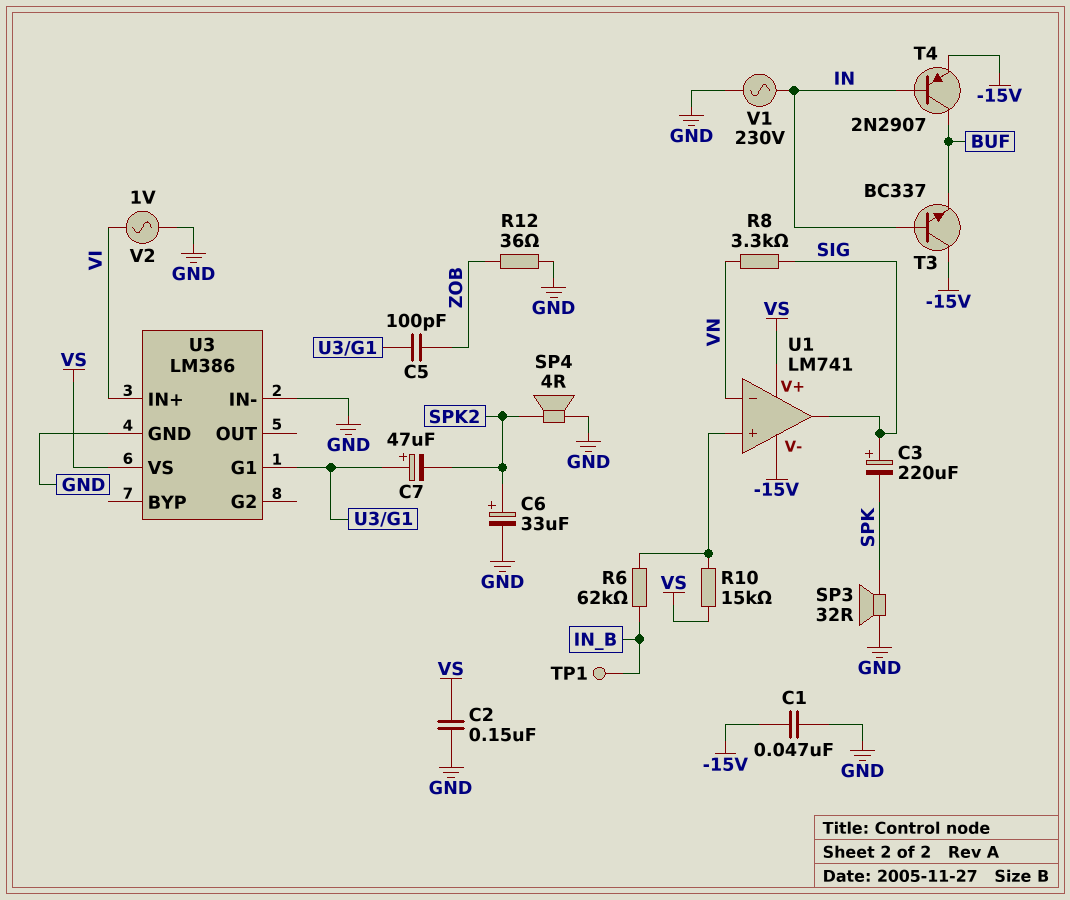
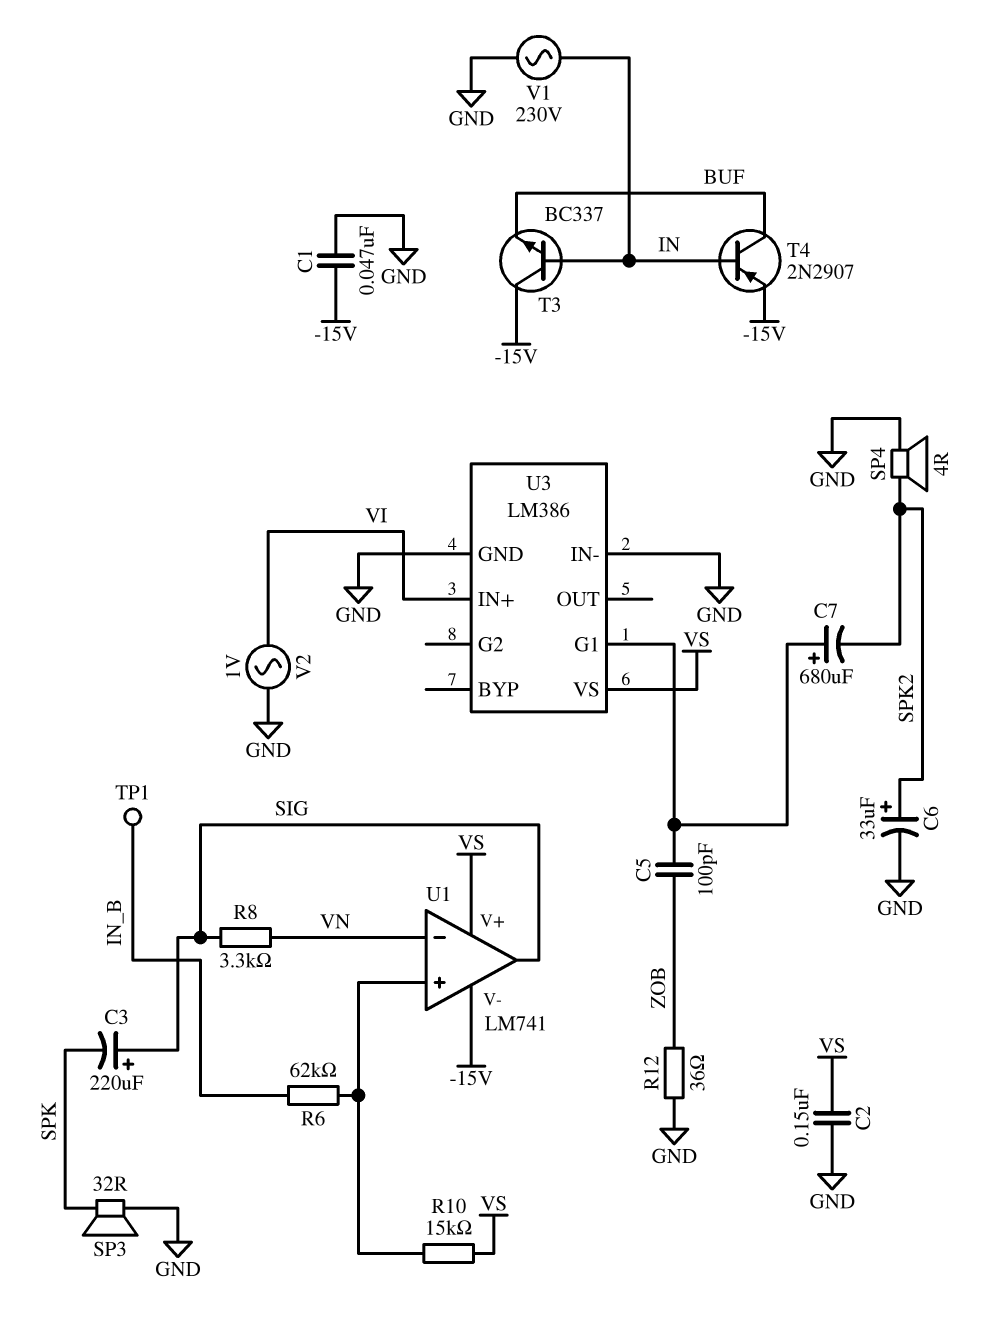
C7: 47uF (plus U3/G1, minus SPK2) -> 680uF (plus U3/G1, minus SPK2)

